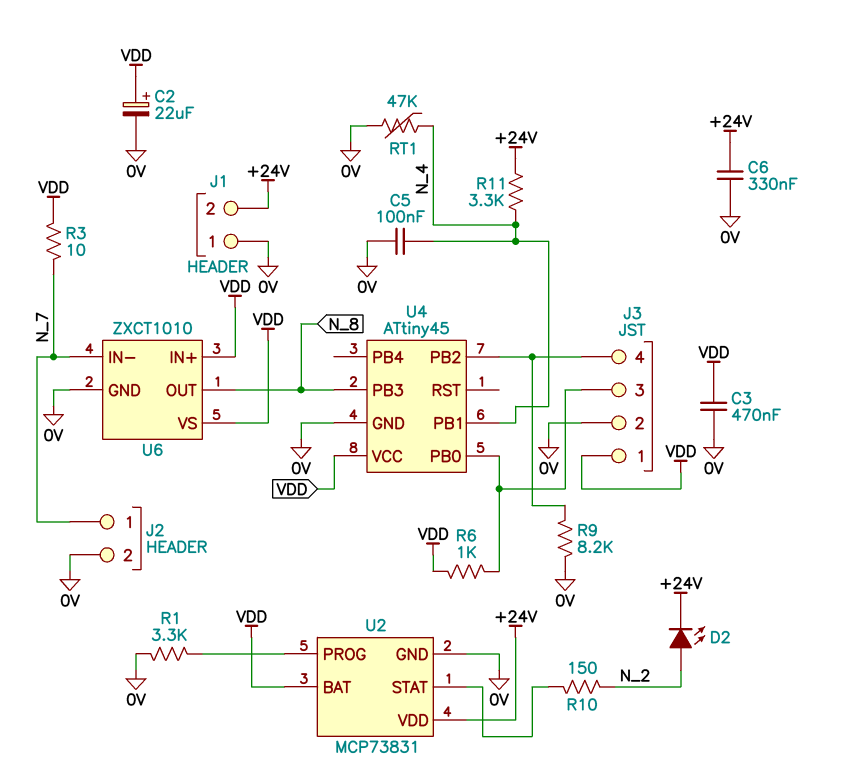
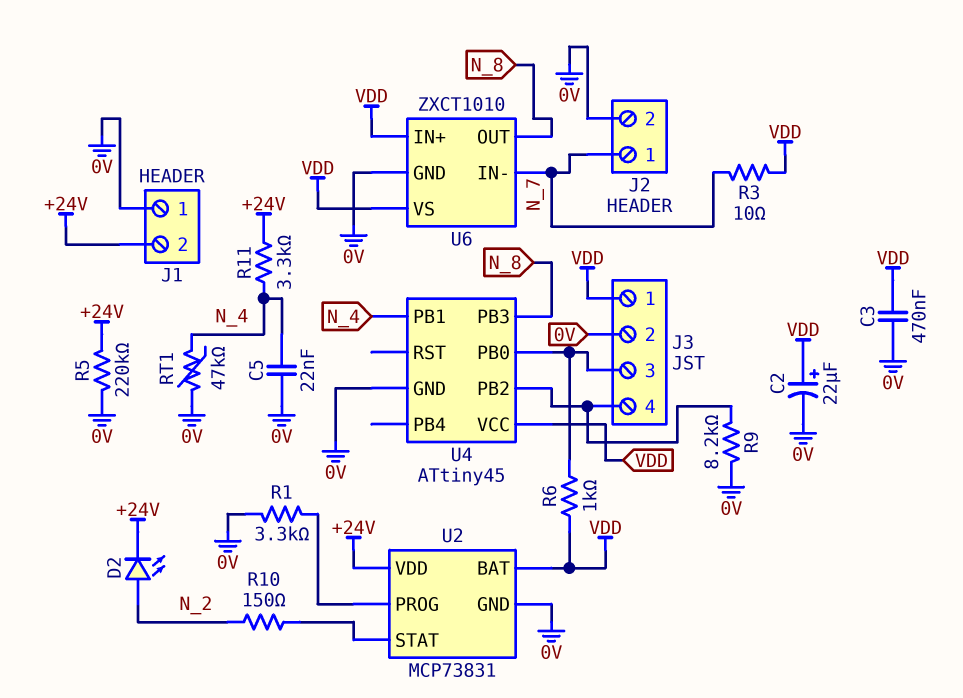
C5: 100nF (0V, N_4) -> 22nF (0V, N_4)
C6: 330nF (+24V, 0V) -> none
R5: none -> 220k (+24V, 0V)

